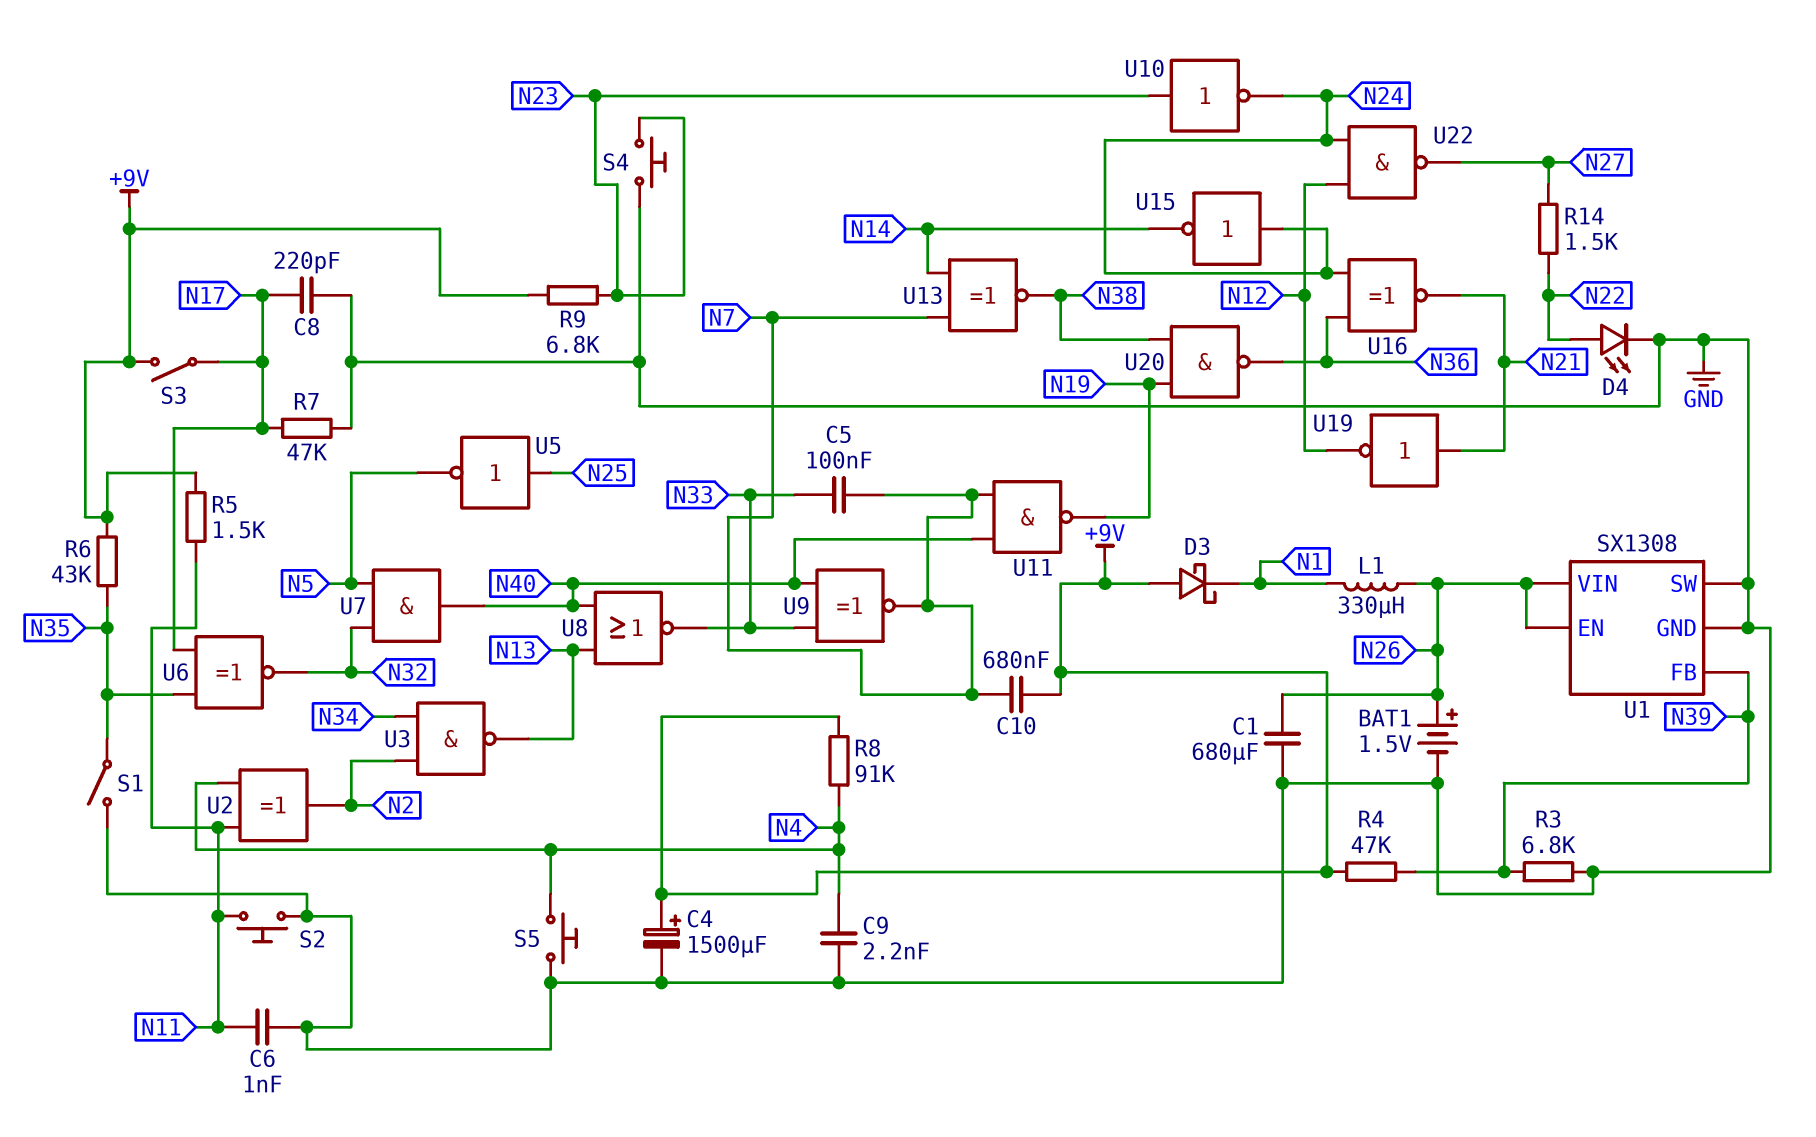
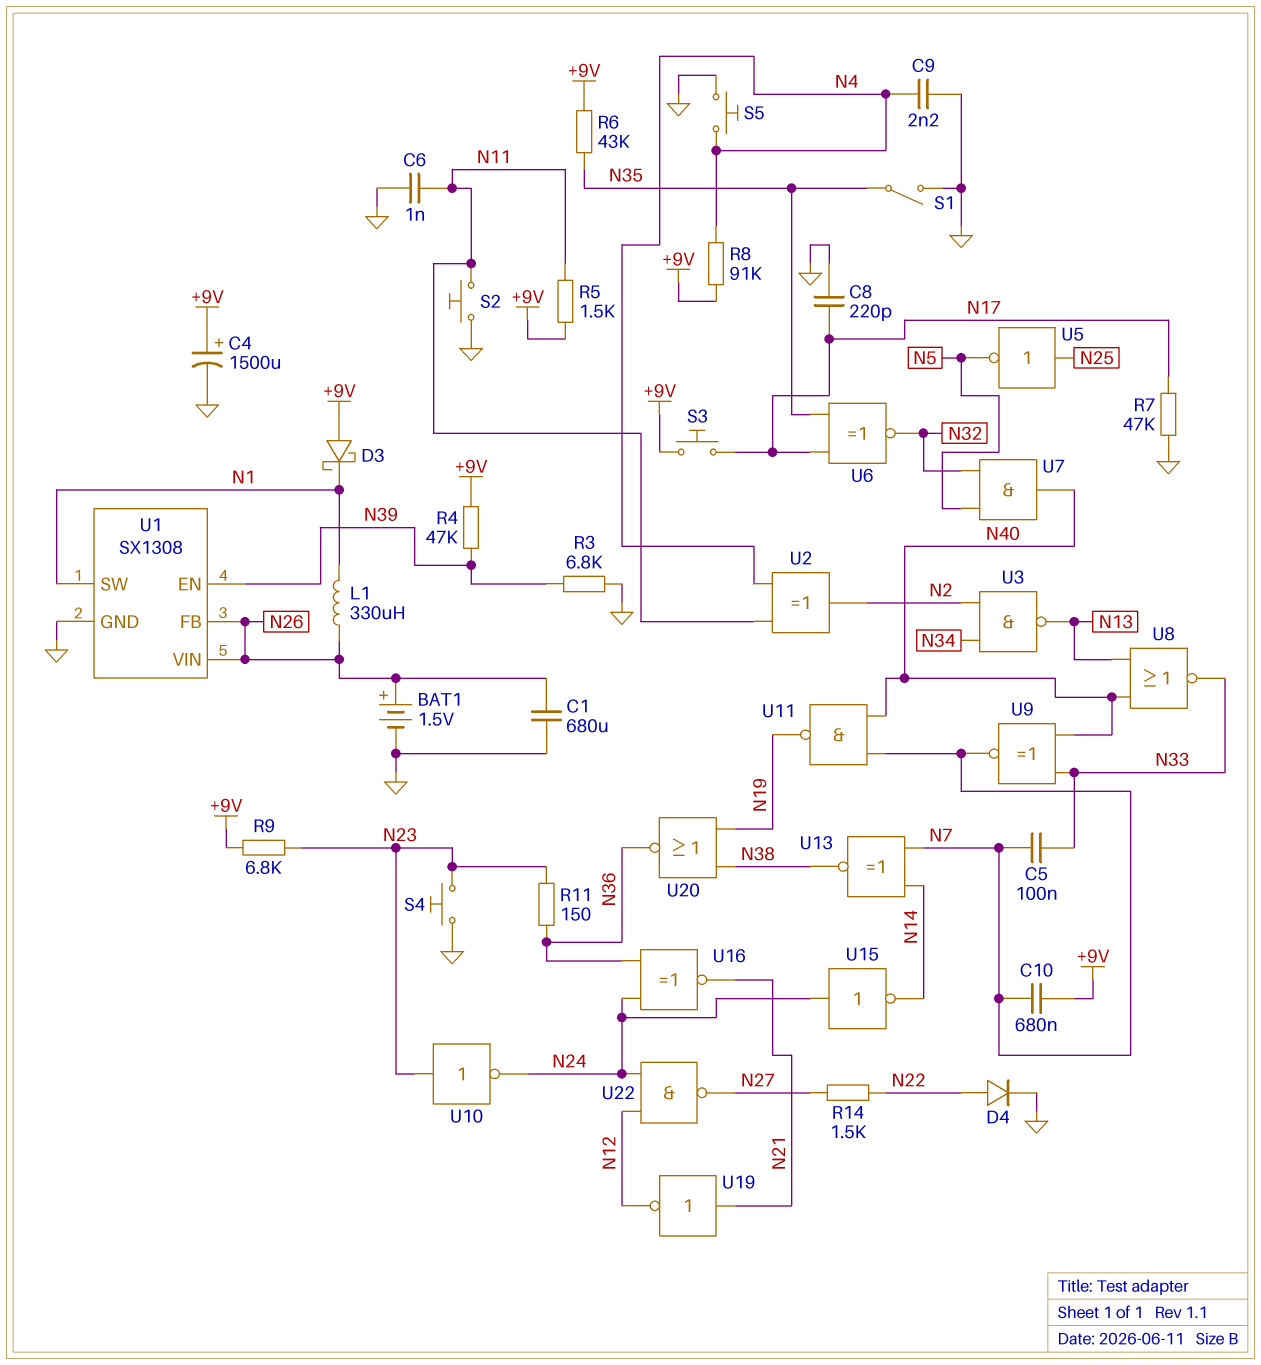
D4: LED (A N22, K GND) -> diode (A N22, K GND)
R11: none -> 150 (N23, N36)
S3: switch (+9V, N17) -> button (+9V, N17)
U1 pin EN: N26 -> N39
U1 pin FB: N39 -> N26
U1 pin SW: GND -> N1
U20: NAND (in N19, in N38, out N36) -> NOR (in N19, in N38, out N36)

